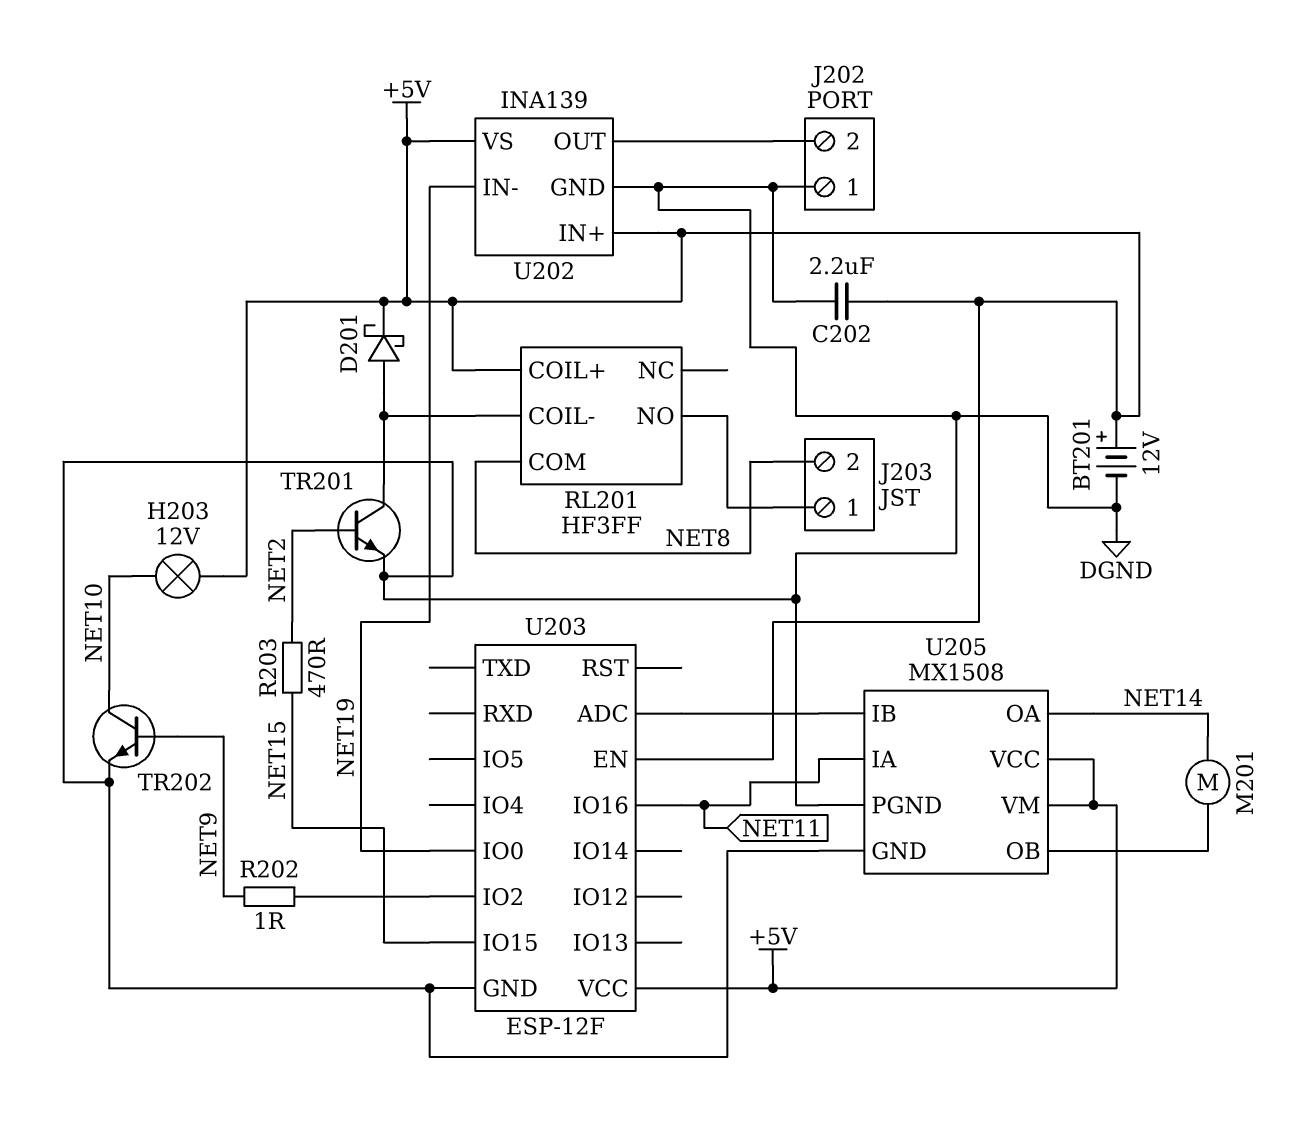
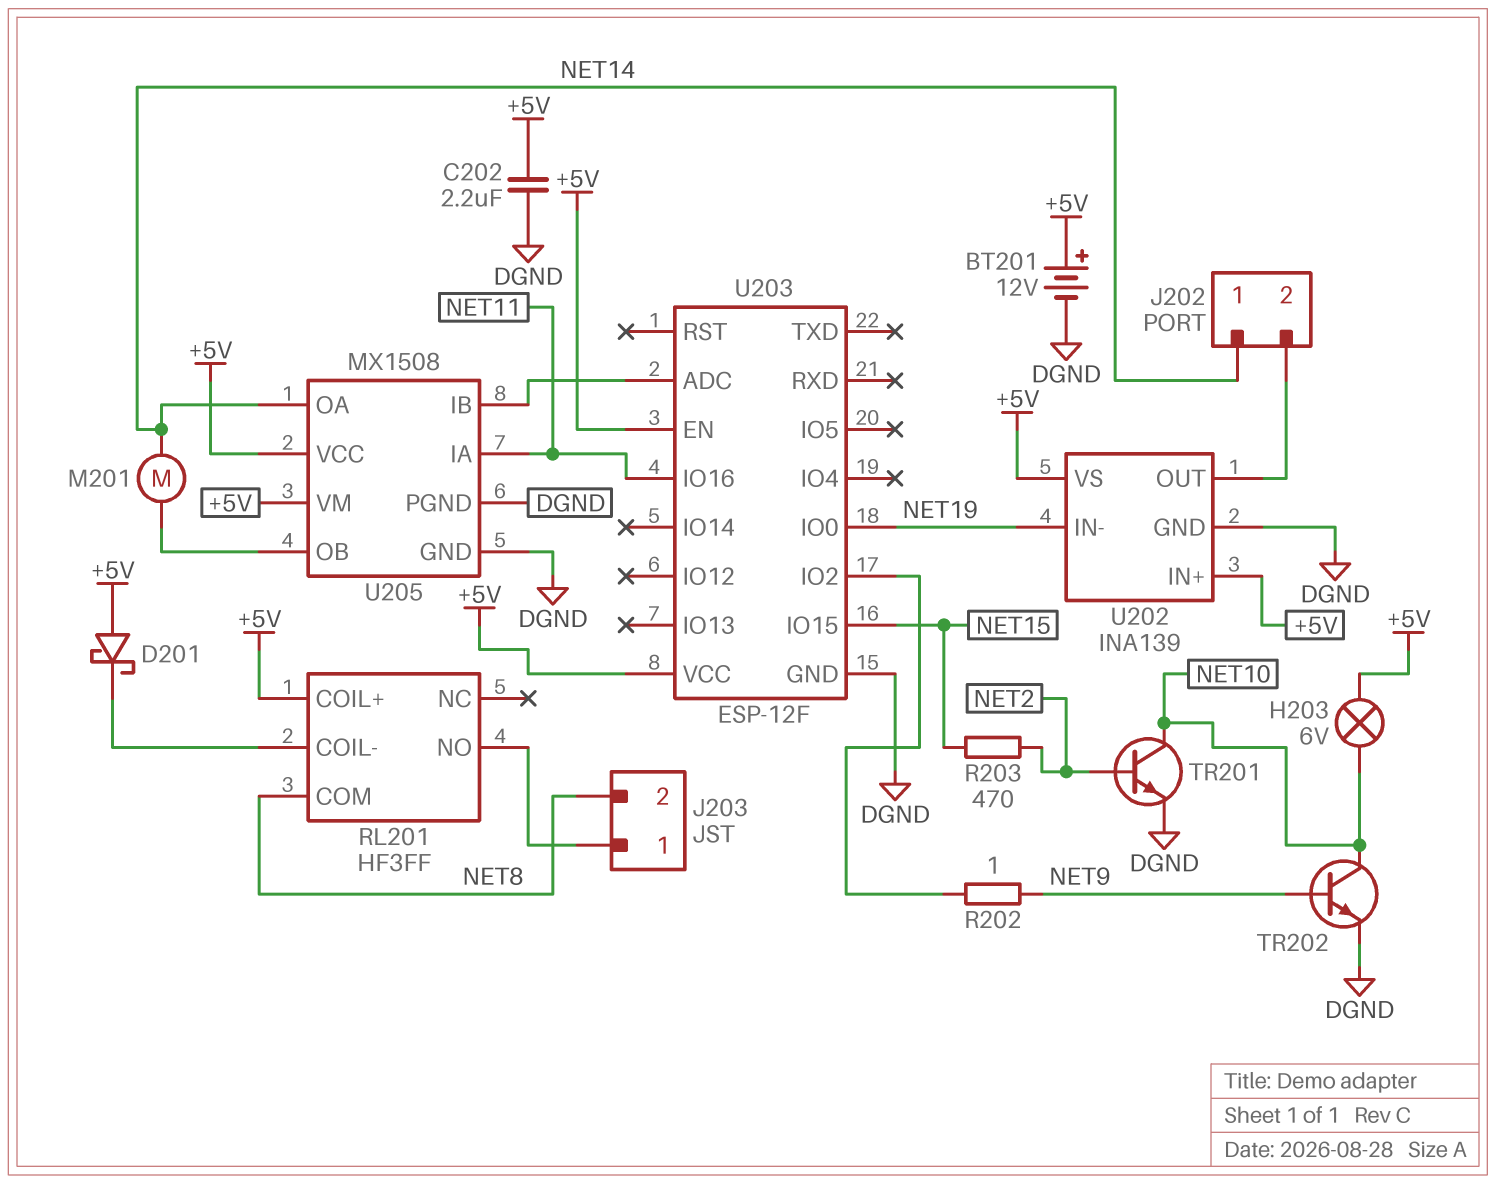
D201: schottky (A RL201/COIL-, K +5V) -> schottky (A +5V, K RL201/COIL-)
H203: lamp 12V (+5V, NET10) -> lamp 6V (+5V, NET10)
J202 pin 1: DGND -> NET14
TR201: NPN (B NET2, C RL201/COIL-, E DGND) -> NPN (B NET2, C NET10, E DGND)

